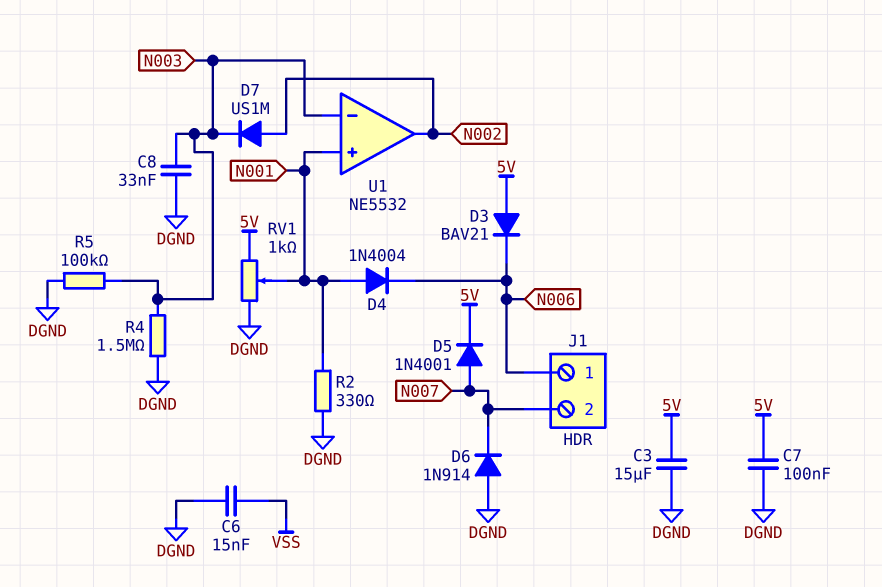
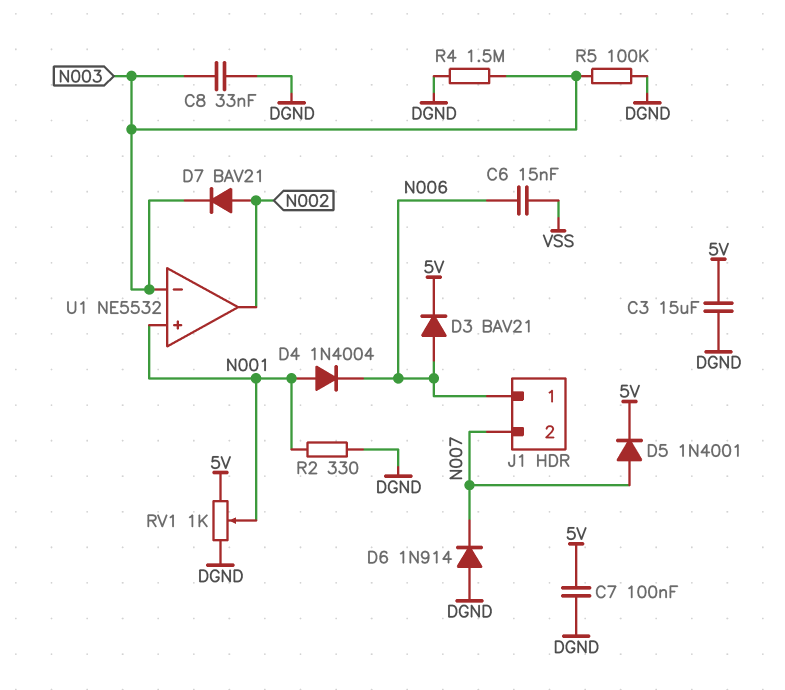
C6: 15nF (DGND, VSS) -> 15nF (N006, VSS)
D3: diode BAV21 (A 5V, K N006) -> diode BAV21 (A N006, K 5V)
D7: diode US1M (A N002, K N003) -> diode BAV21 (A N002, K N003)

